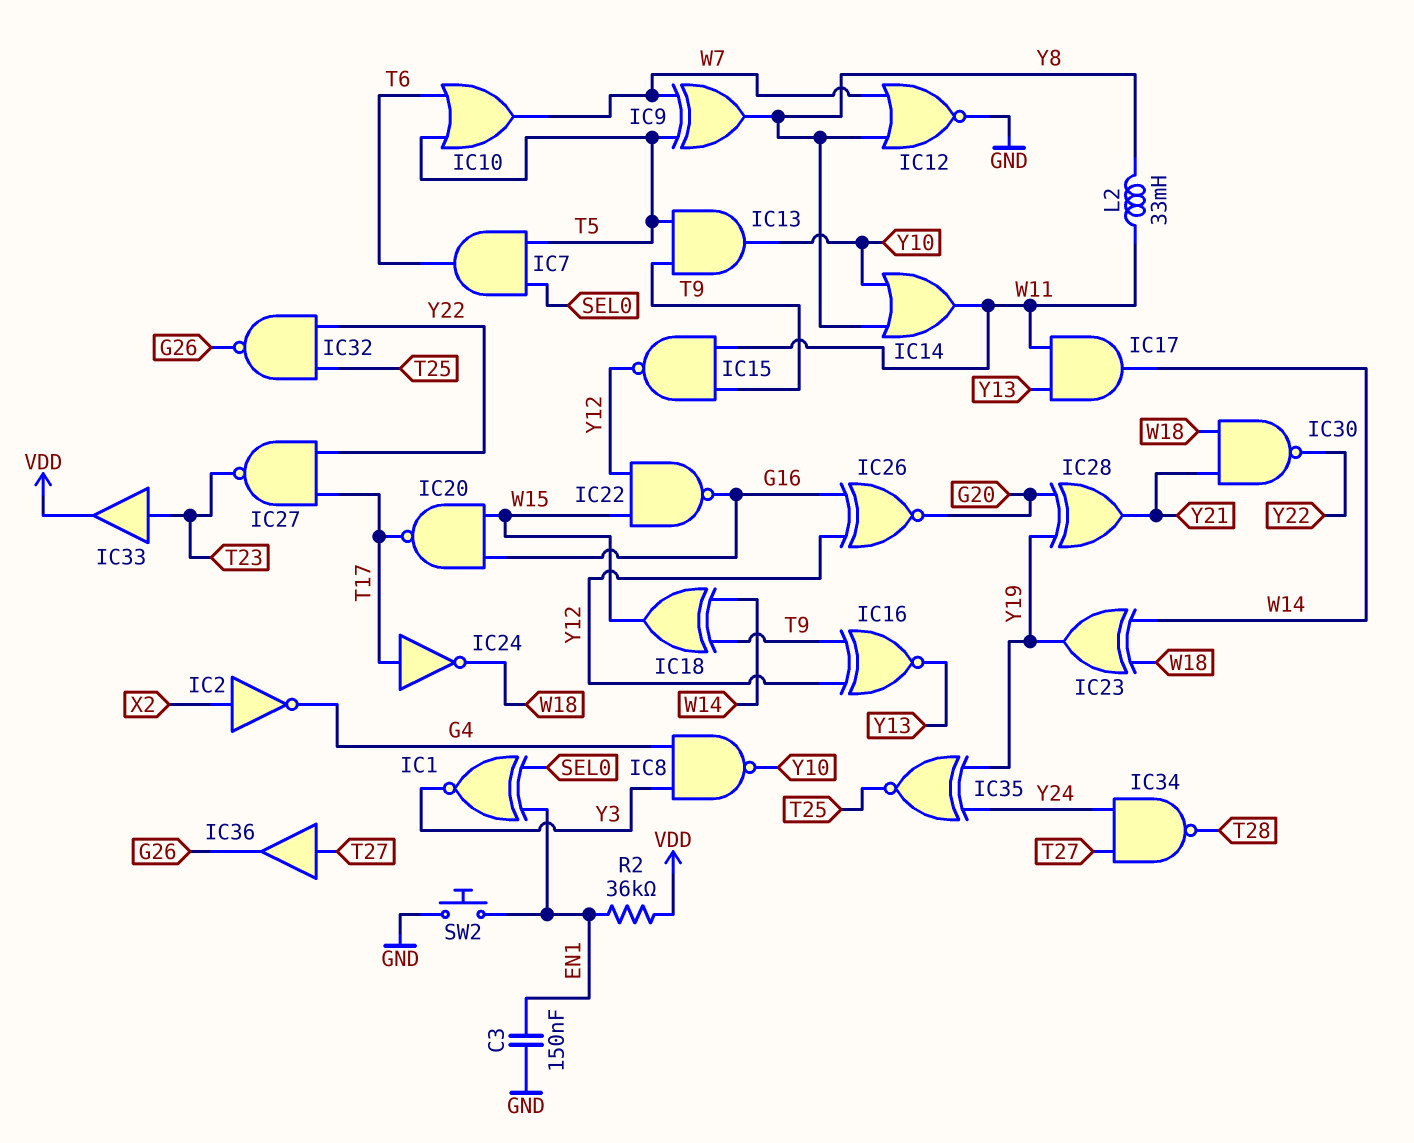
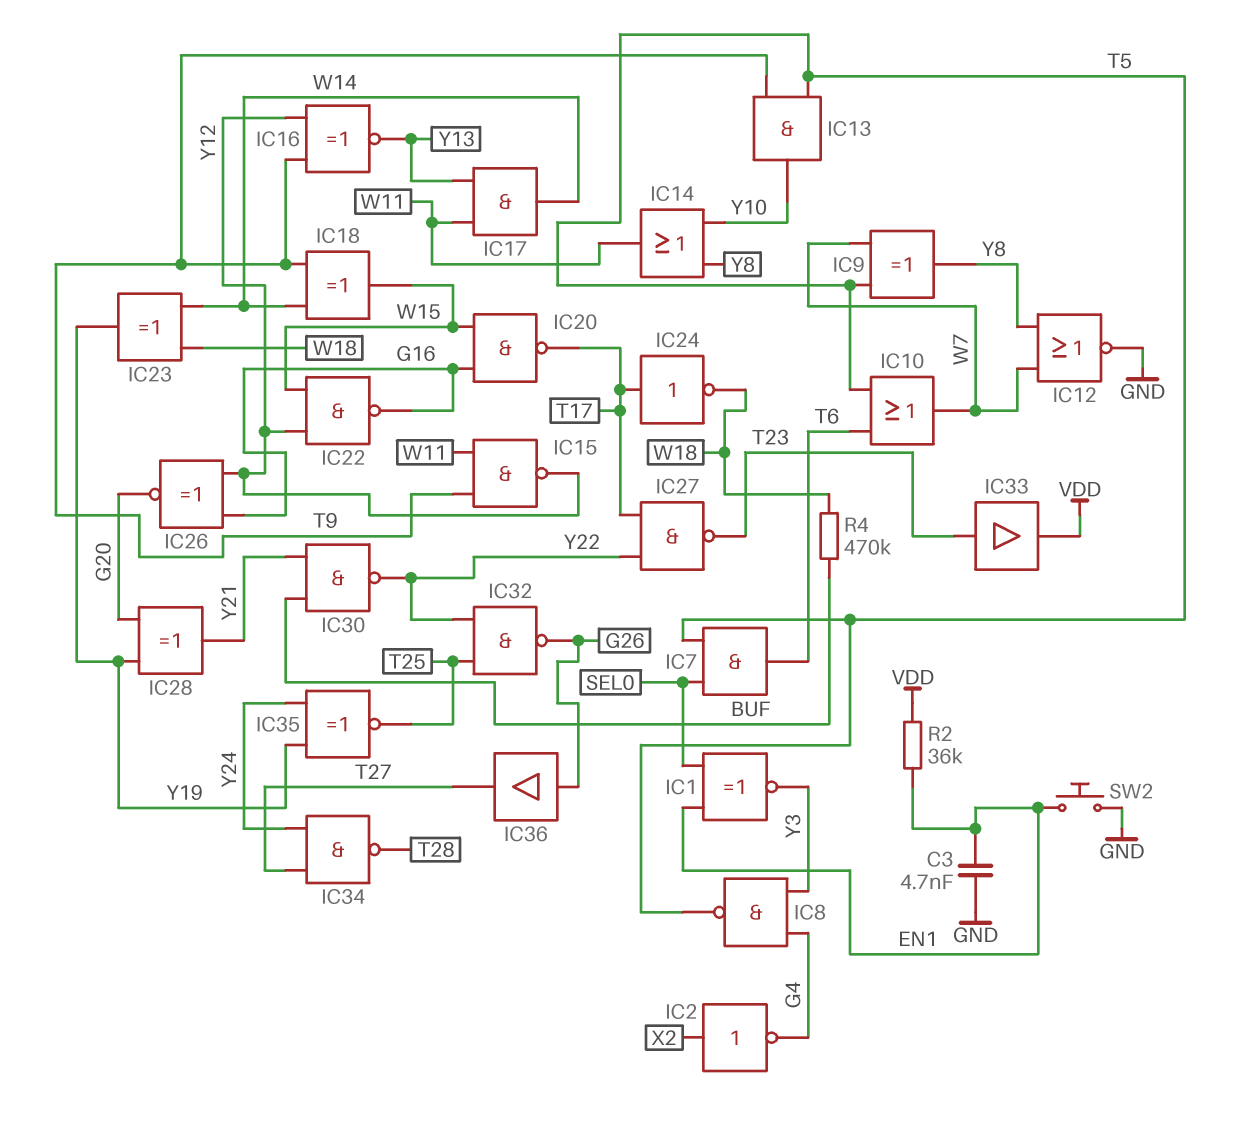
C3: 150nF (EN1, GND) -> 4.7nF (EN1, GND)
IC8: NAND (in G4, in Y3, out Y10) -> NAND (in G4, in Y3, out T5)
IC30: NAND (in W18, in Y21, out Y22) -> NAND (in BUF, in Y21, out Y22)
IC36: buffer (in T27, out G26) -> buffer (in G26, out T27)
L2: 33mH (W11, Y8) -> none
R4: none -> 470k (BUF, W18)

